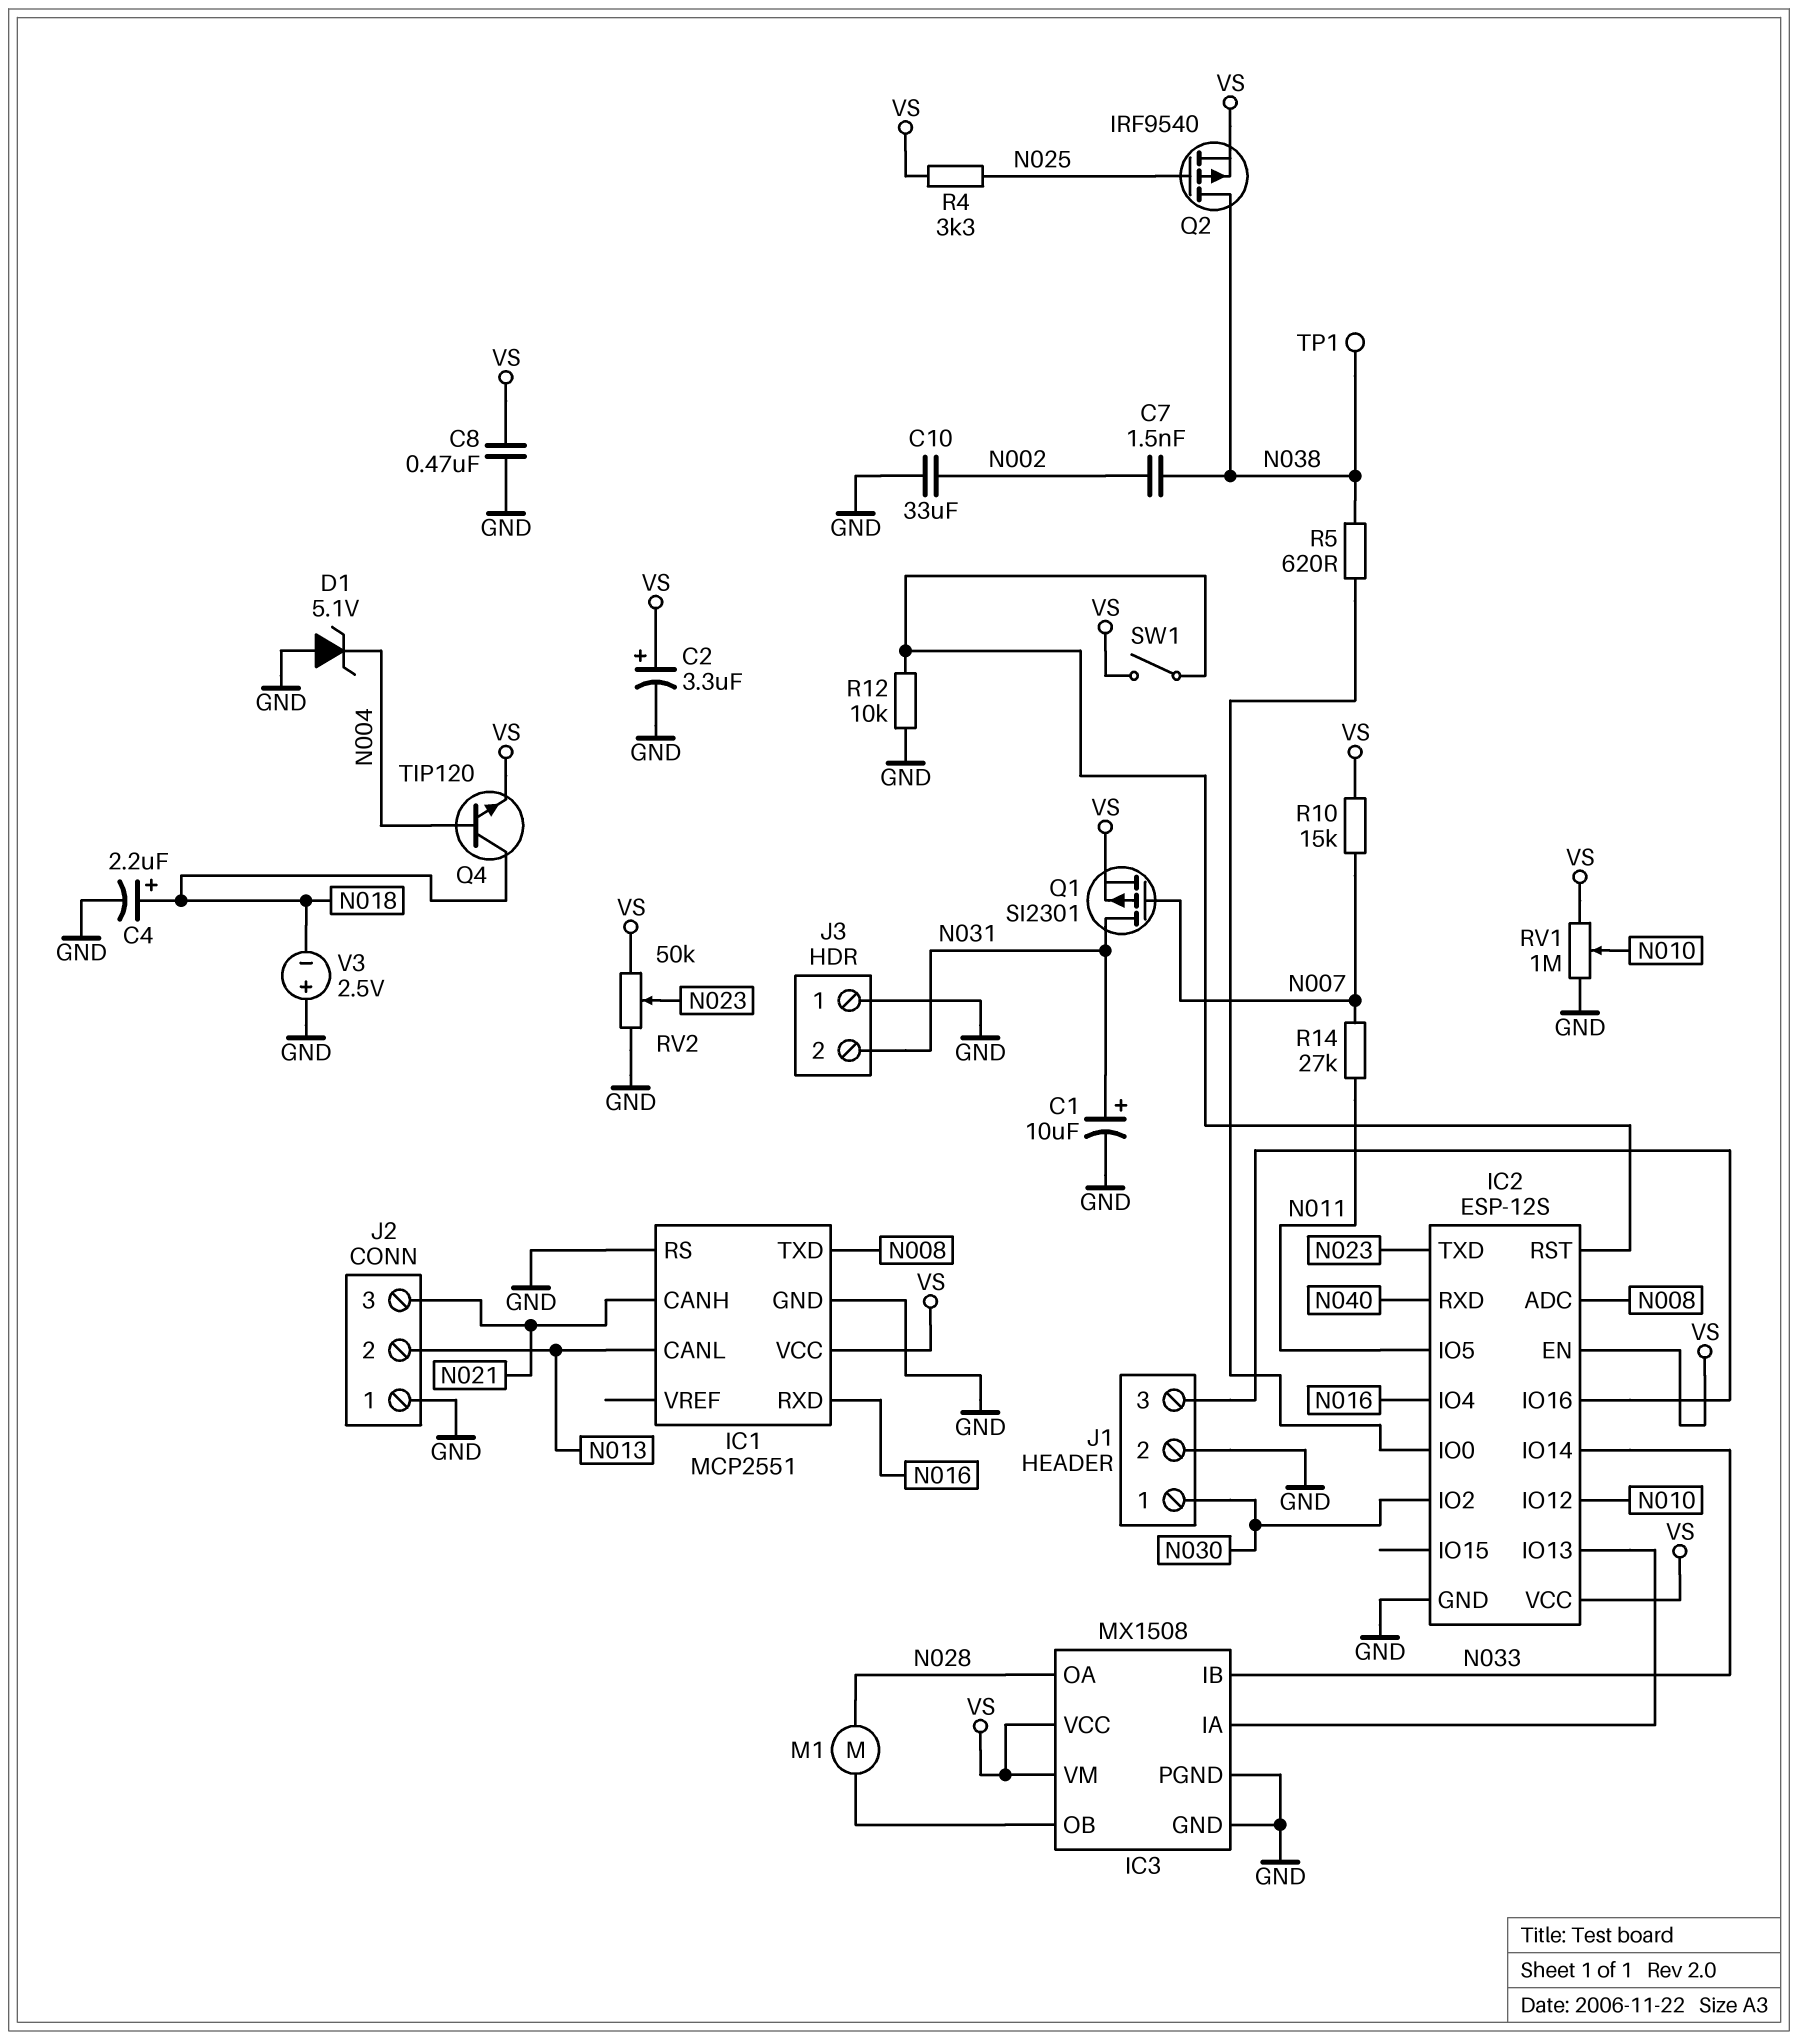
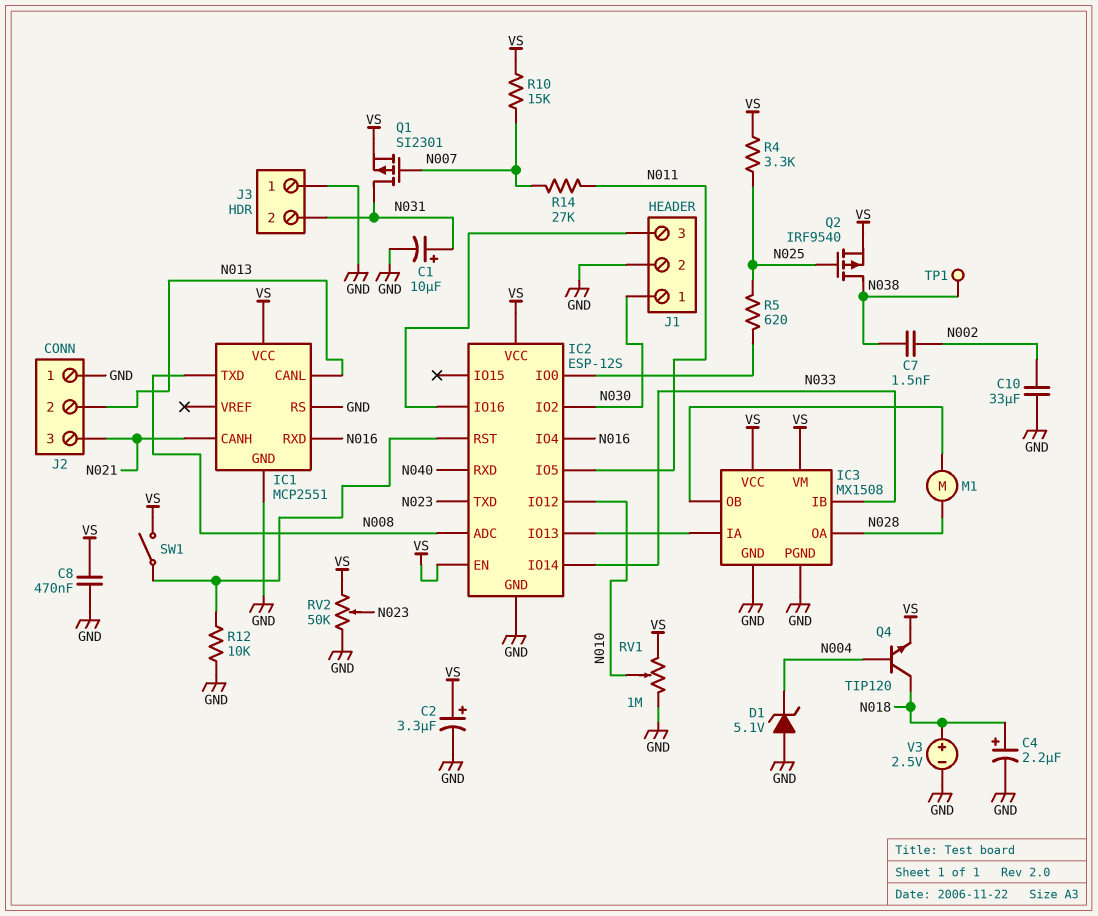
R5: 620 (IC2/IO0, N038) -> 620 (IC2/IO0, N025)
V3: 2.5V (plus GND, minus N018) -> 2.5V (plus N018, minus GND)

